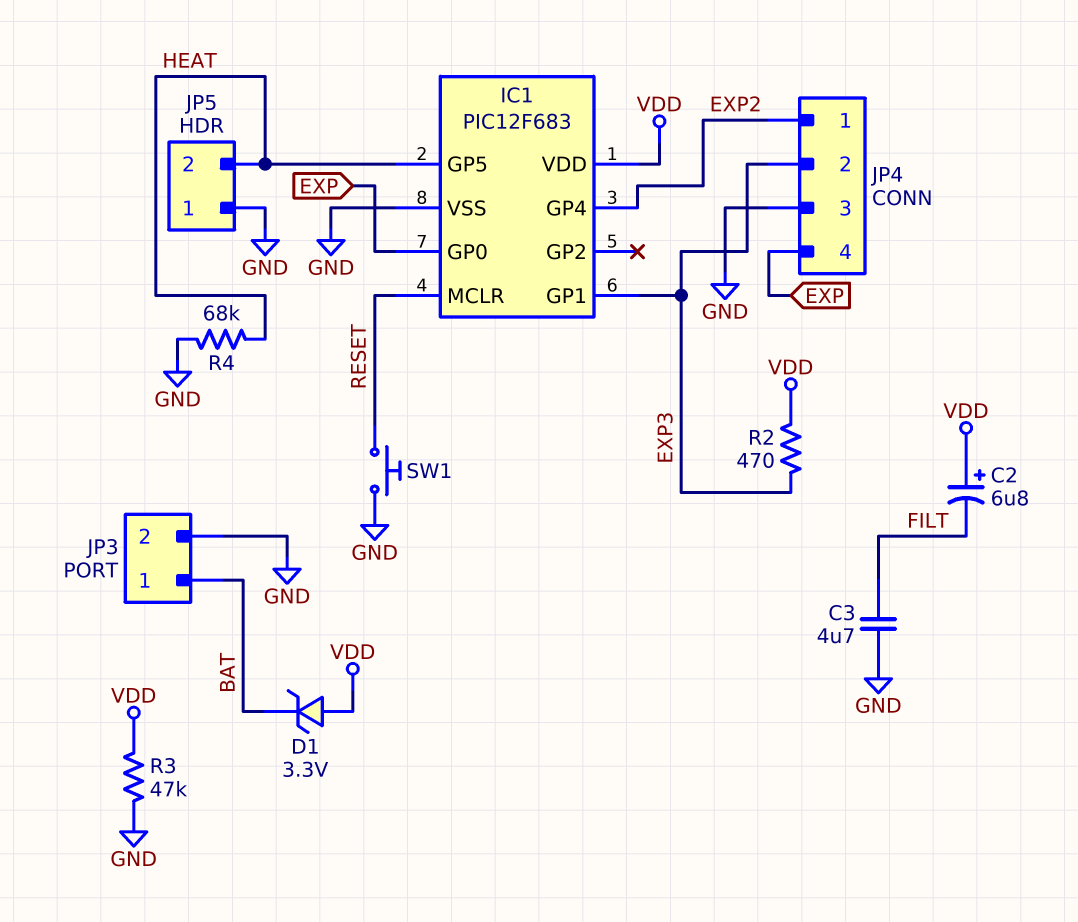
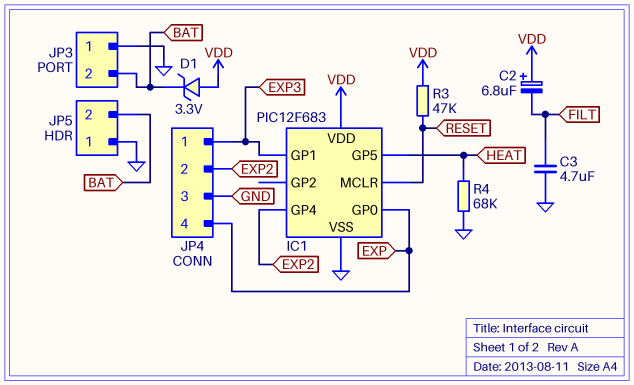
JP3 pin 1: BAT -> GND
JP3 pin 2: GND -> BAT
JP4 pin 1: EXP2 -> EXP3
JP4 pin 2: EXP3 -> EXP2
JP5 pin 2: HEAT -> BAT
R2: 470 (EXP3, VDD) -> none
R3: 47k (GND, VDD) -> 47k (RESET, VDD)
SW1: button (GND, RESET) -> none

